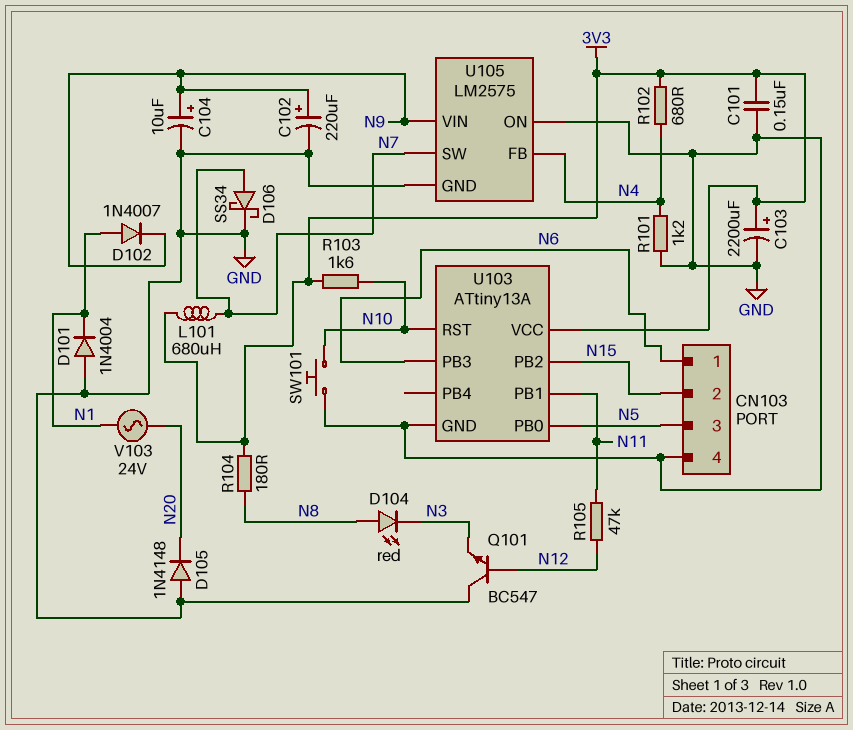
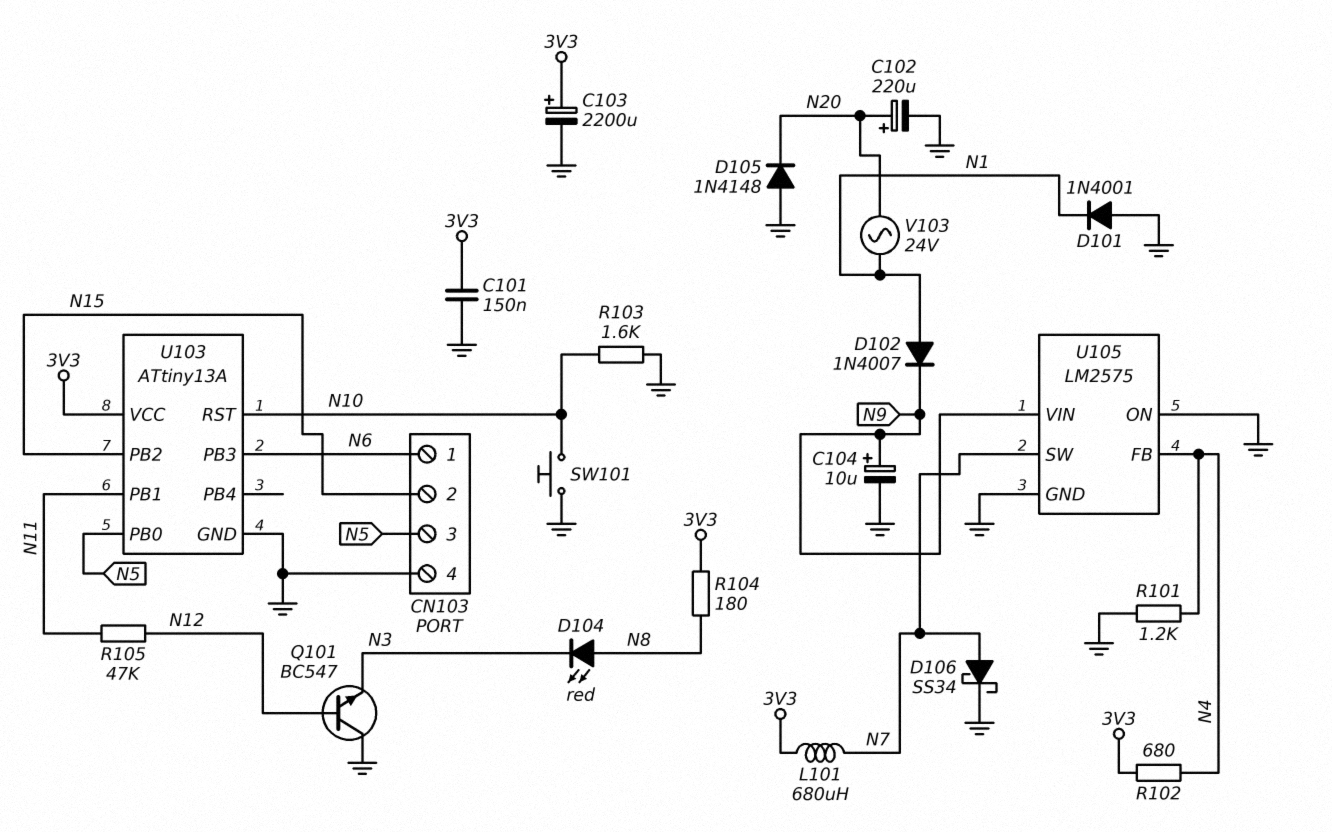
C102: 220uF (plus N9, minus GND) -> 220uF (plus N20, minus GND)
D101: diode 1N4004 (A GND, K N1) -> diode 1N4001 (A GND, K N1)
R103: 1.6k (3V3, N10) -> 1.6k (GND, N10)

